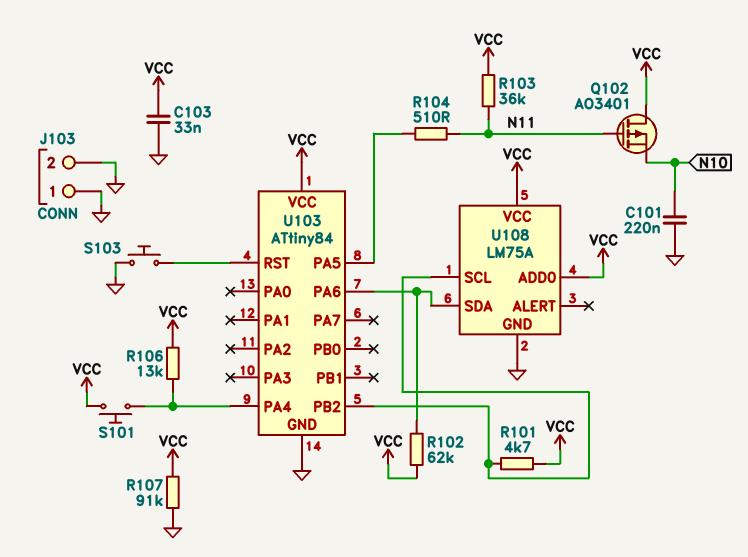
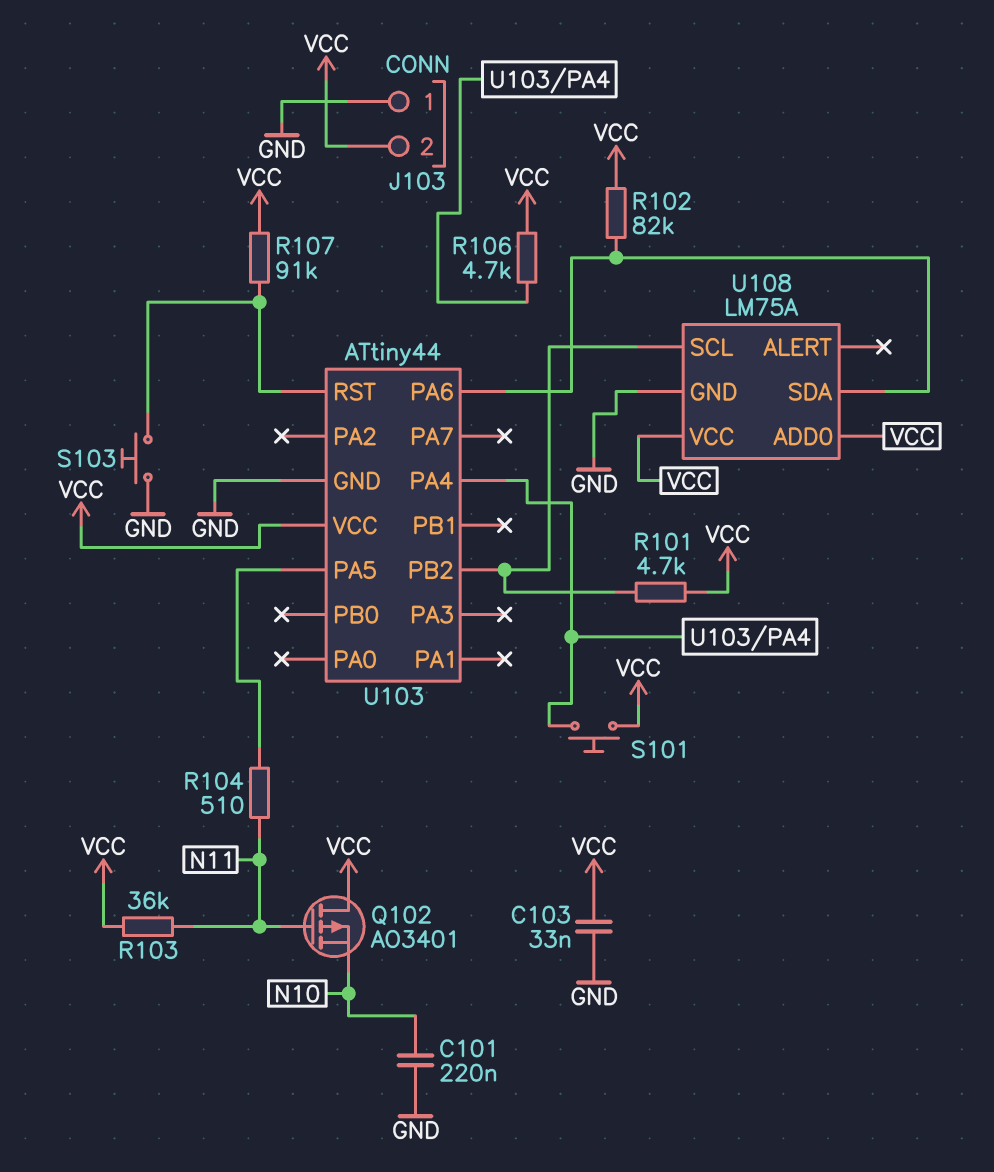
J103 pin 2: GND -> VCC
R102: 62k (U103/PA6, VCC) -> 82k (U103/PA6, VCC)
R106: 13k (U103/PA4, VCC) -> 4.7k (U103/PA4, VCC)
R107: 91k (GND, VCC) -> 91k (U103/RST, VCC)
U103: ATtiny84 -> ATtiny44

